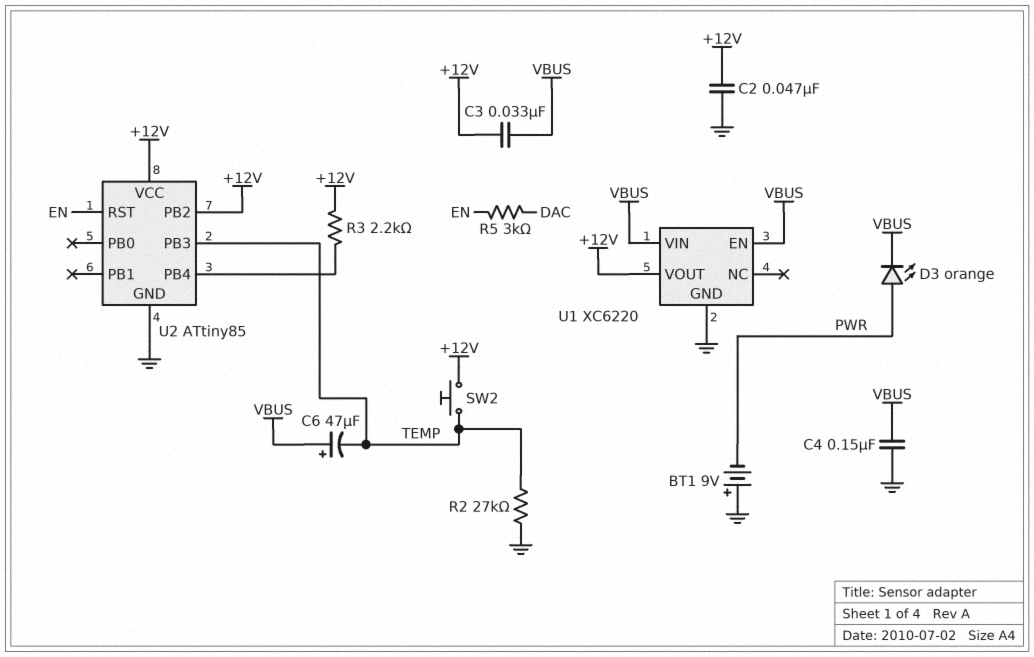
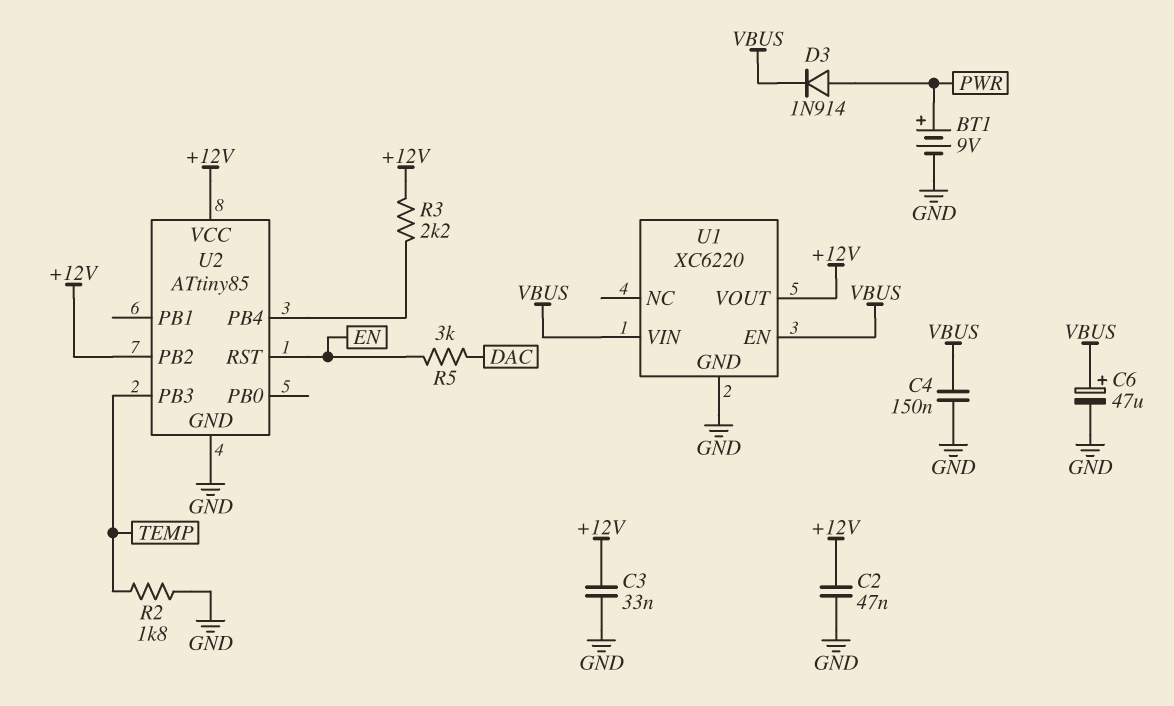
BT1: 9V (plus GND, minus PWR) -> 9V (plus PWR, minus GND)
C3: 33nF (+12V, VBUS) -> 33nF (+12V, GND)
C6: 47uF (plus VBUS, minus TEMP) -> 47uF (plus VBUS, minus GND)
D3: LED orange (A PWR, K VBUS) -> diode 1N914 (A PWR, K VBUS)
R2: 27k (GND, TEMP) -> 1.8k (GND, TEMP)
SW2: button (+12V, TEMP) -> none

